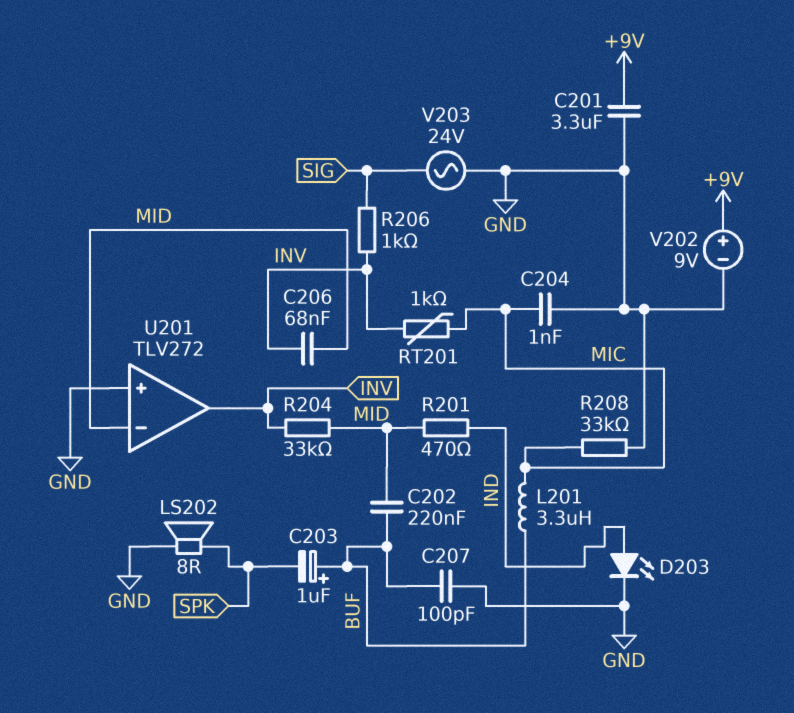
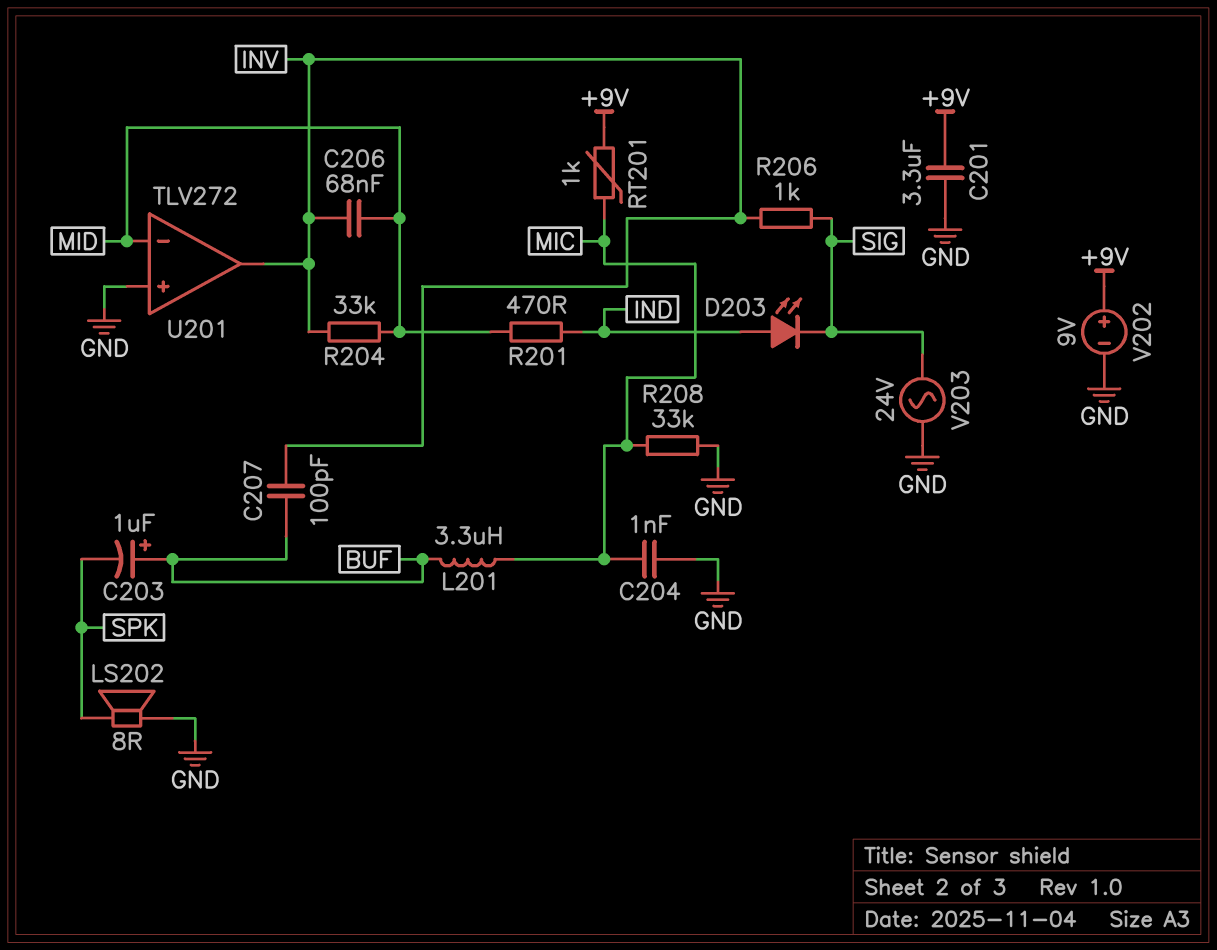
C202: 220nF (BUF, MID) -> none
C207: 100pF (BUF, GND) -> 100pF (BUF, INV)
D203: LED (A IND, K GND) -> LED (A IND, K SIG)
RT201: 1k (INV, MIC) -> 1k (+9V, MIC)

